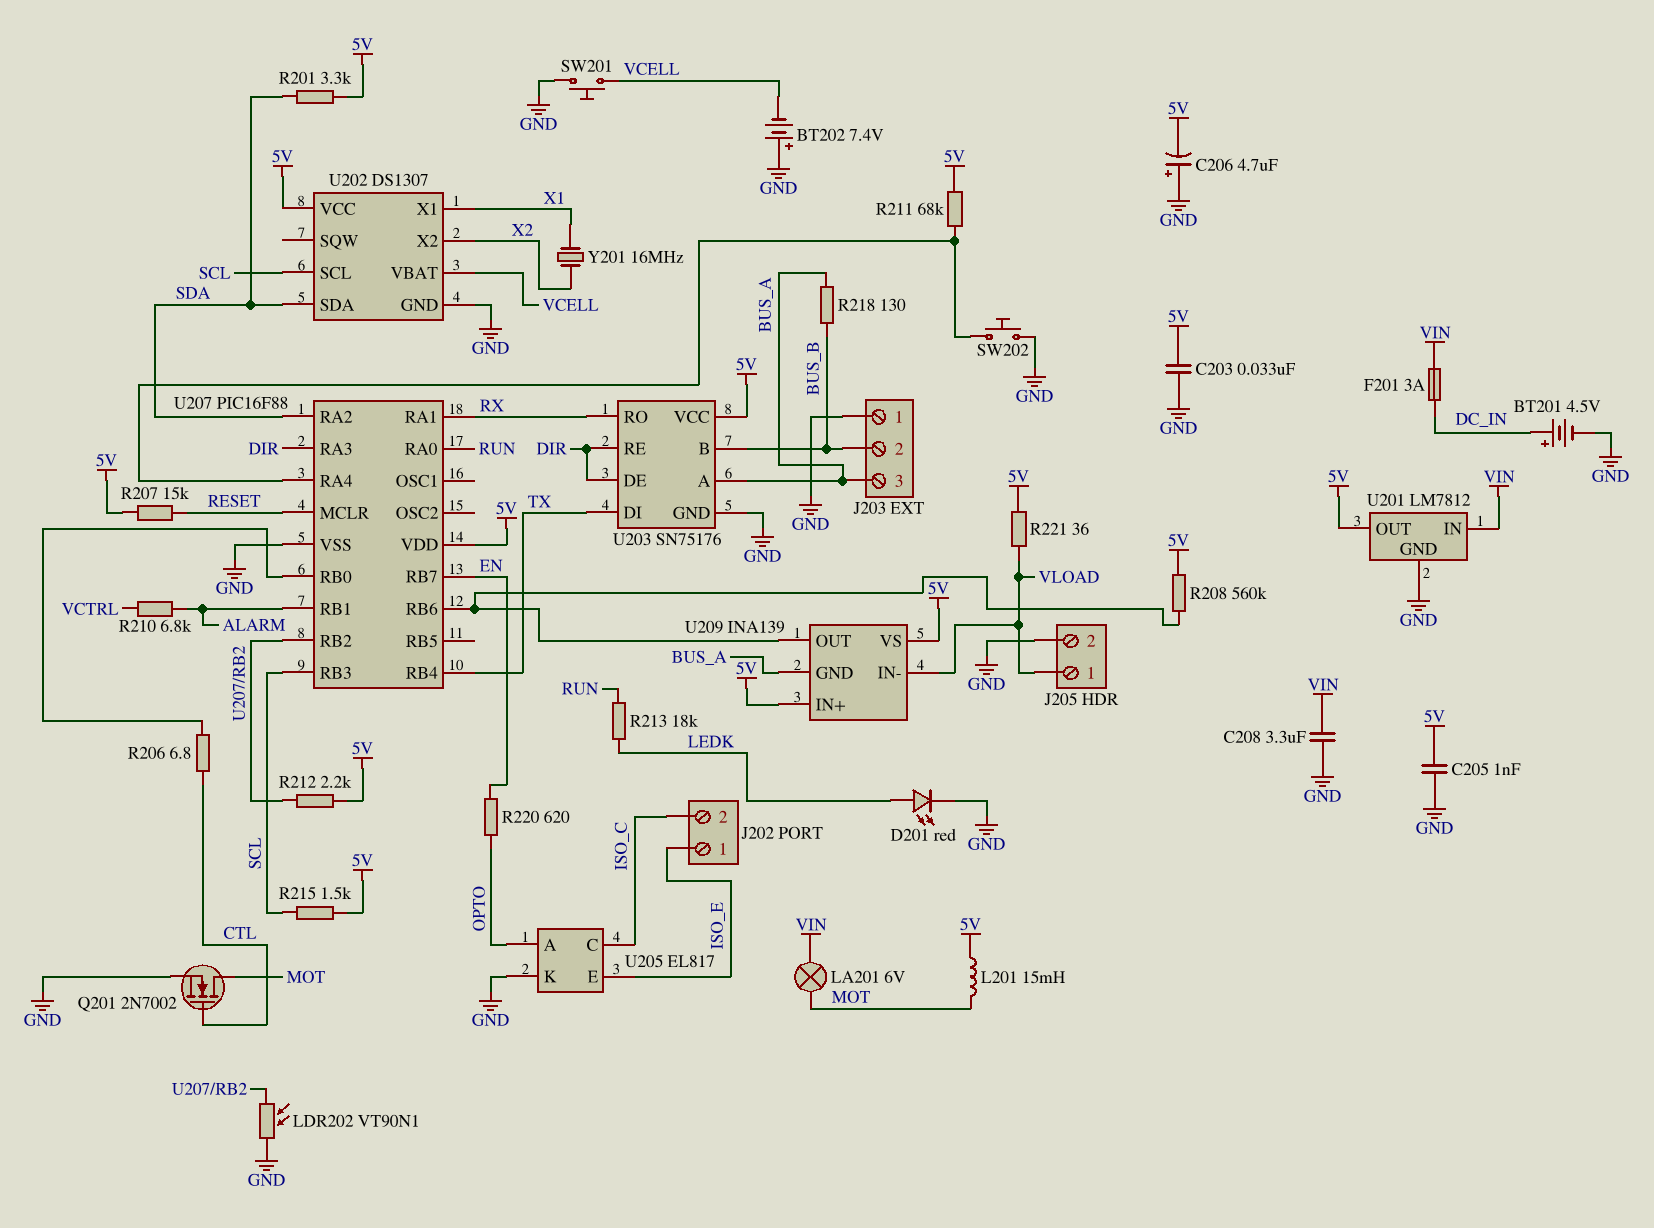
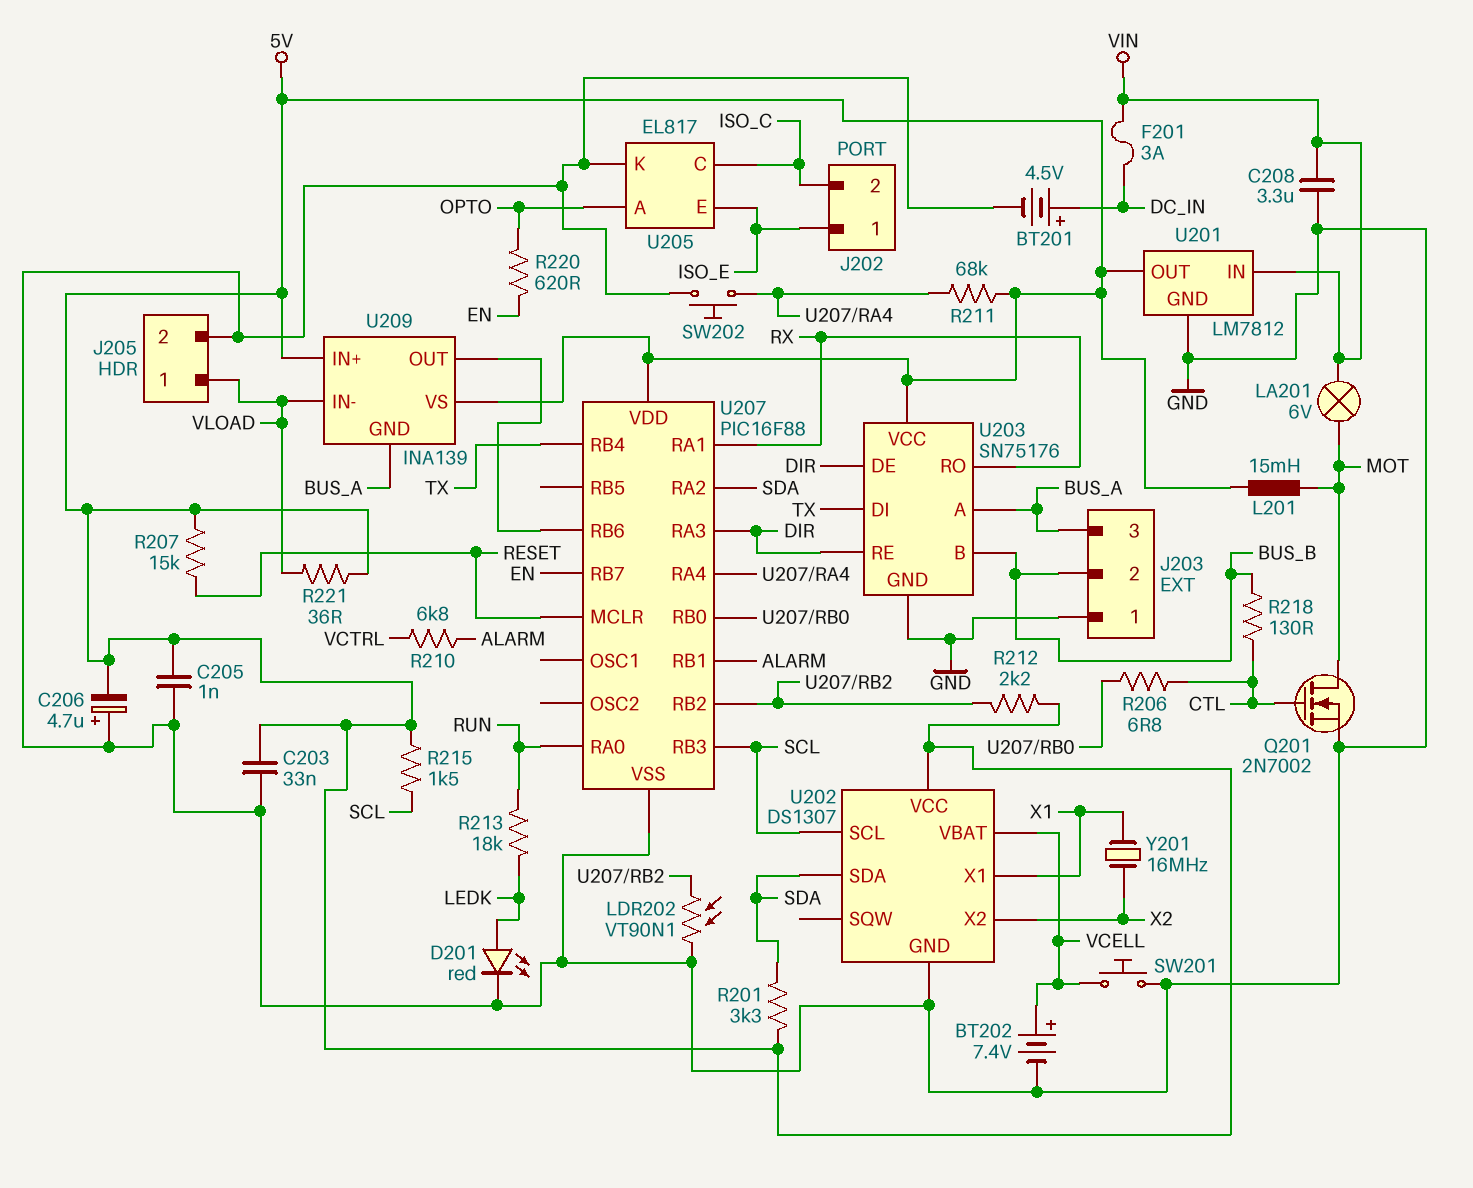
BT202: 7.4V (plus GND, minus VCELL) -> 7.4V (plus VCELL, minus GND)
R208: 560k (5V, U207/RB6) -> none
R218: 130 (BUS_A, BUS_B) -> 130 (BUS_B, CTL)

